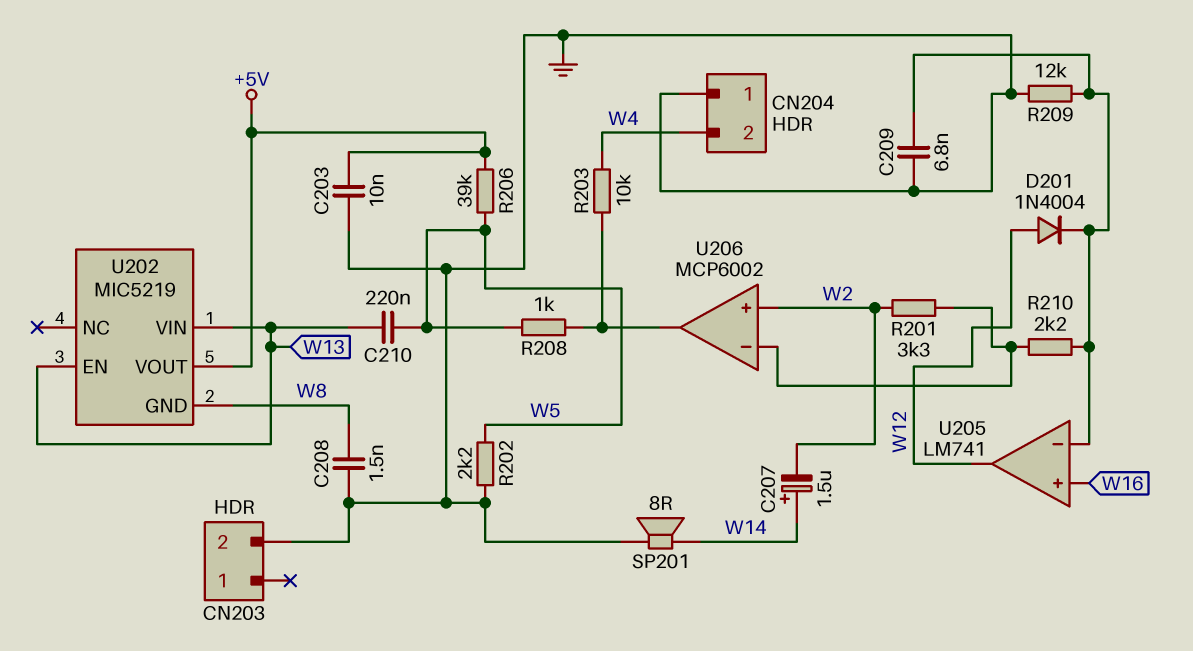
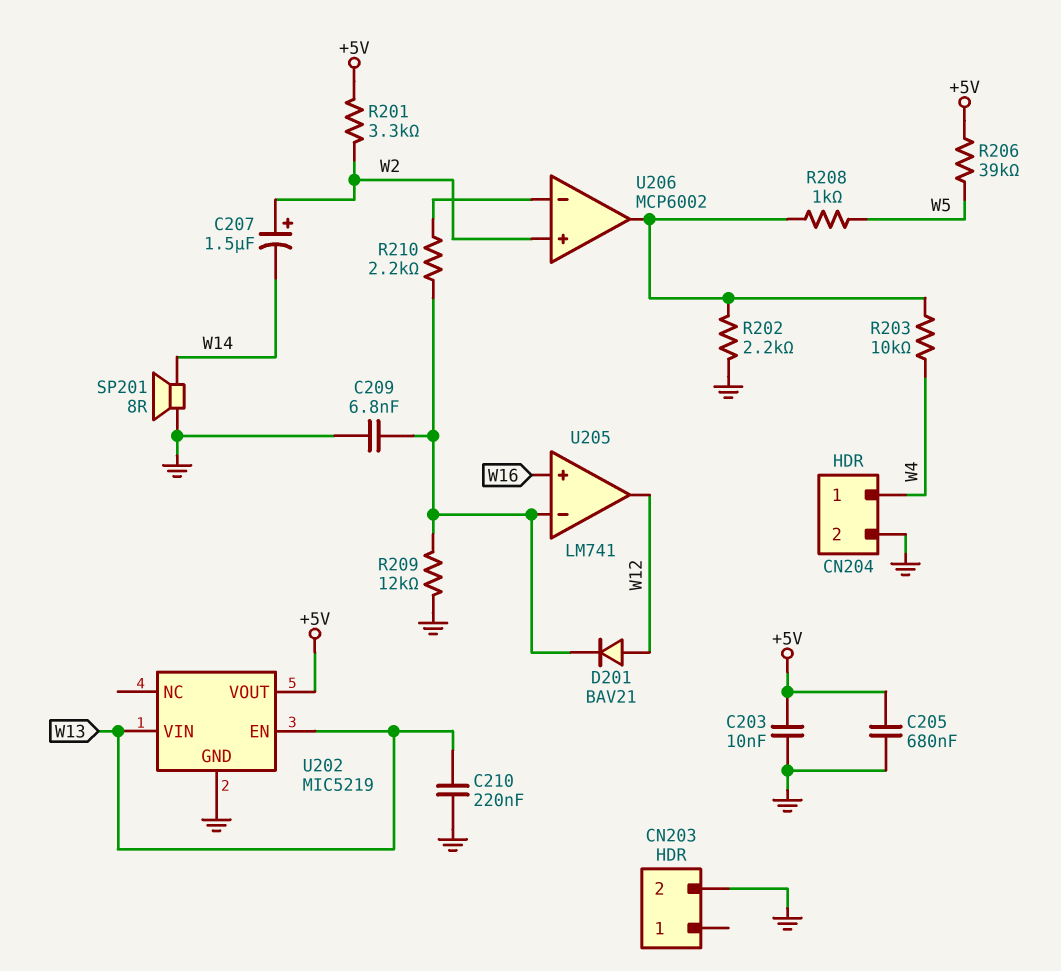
C205: none -> 680nF (+5V, GND)
C207: 1.5uF (plus W14, minus W2) -> 1.5uF (plus W2, minus W14)
C208: 1.5nF (GND, W8) -> none
C210: 220nF (W5, W13) -> 220nF (GND, W13)
CN204 pin 1: GND -> W4
CN204 pin 2: W4 -> GND
D201: diode 1N4004 (A W12, K U205/in-) -> diode BAV21 (A W12, K U205/in-)
R201: 3.3k (U206/in-, W2) -> 3.3k (+5V, W2)
R202: 2.2k (GND, W5) -> 2.2k (GND, U206/out)
U202 pin GND: W8 -> GND

